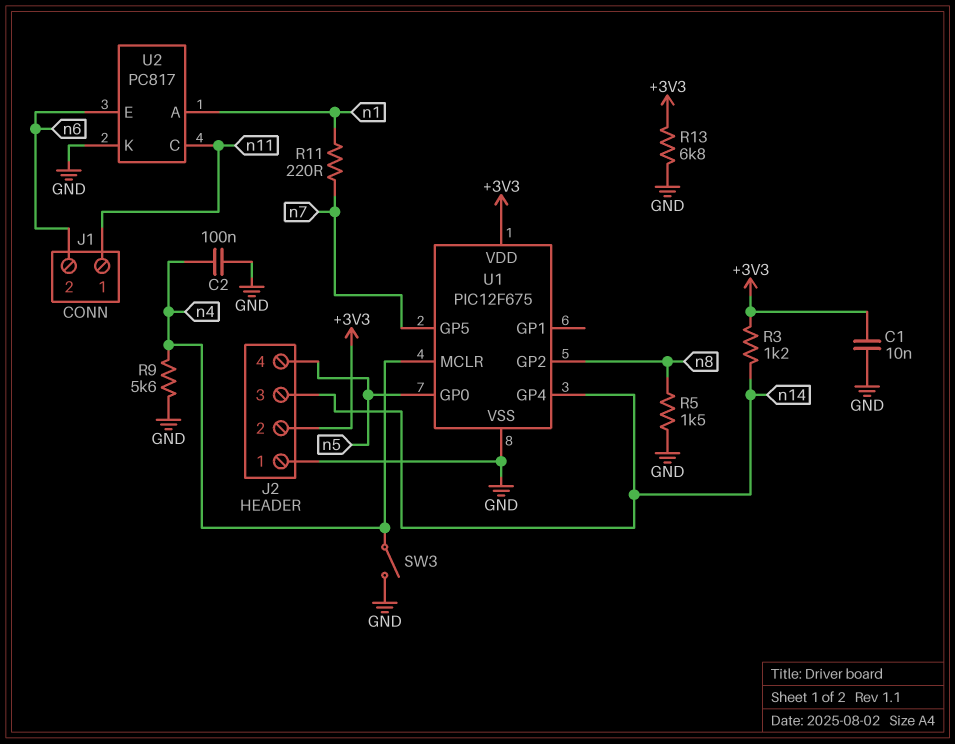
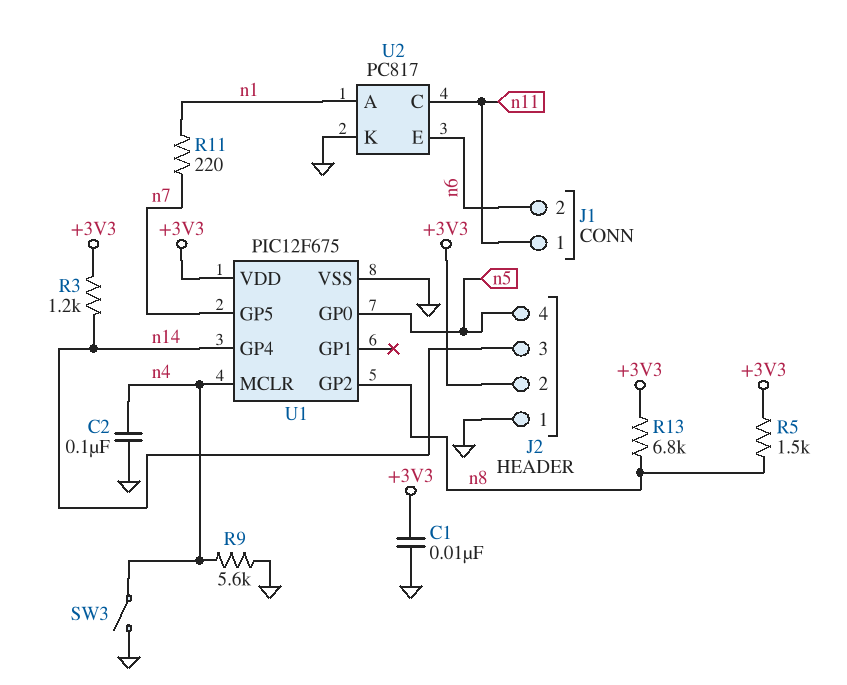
R5: 1.5k (GND, n8) -> 1.5k (+3V3, n8)
R13: 6.8k (+3V3, GND) -> 6.8k (+3V3, n8)

